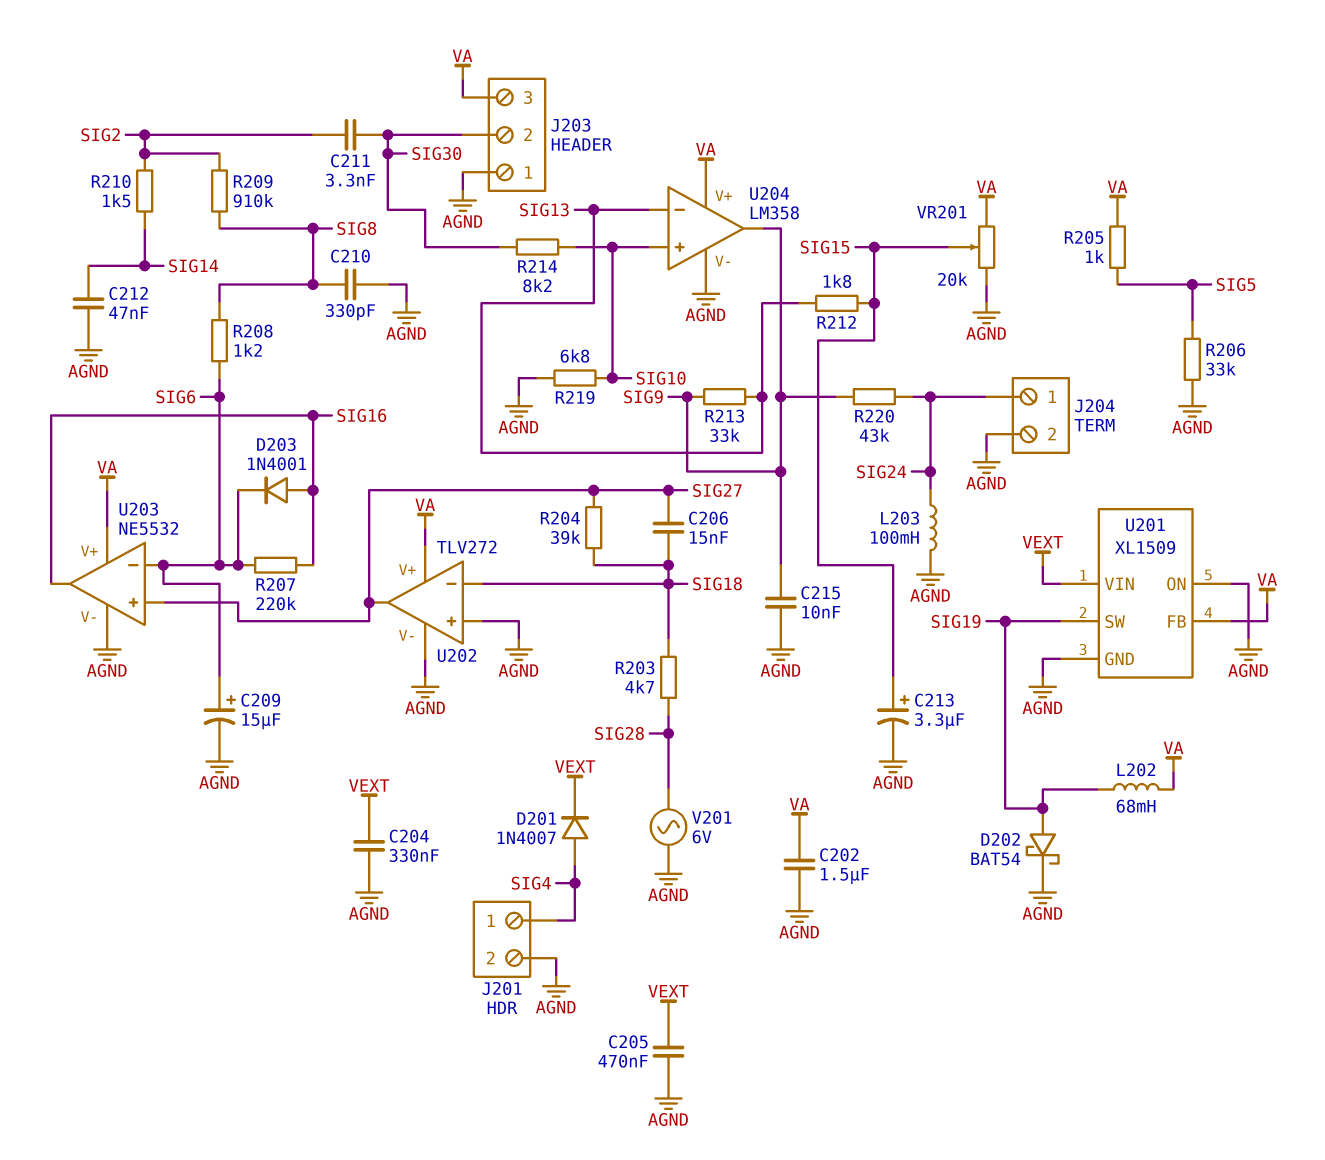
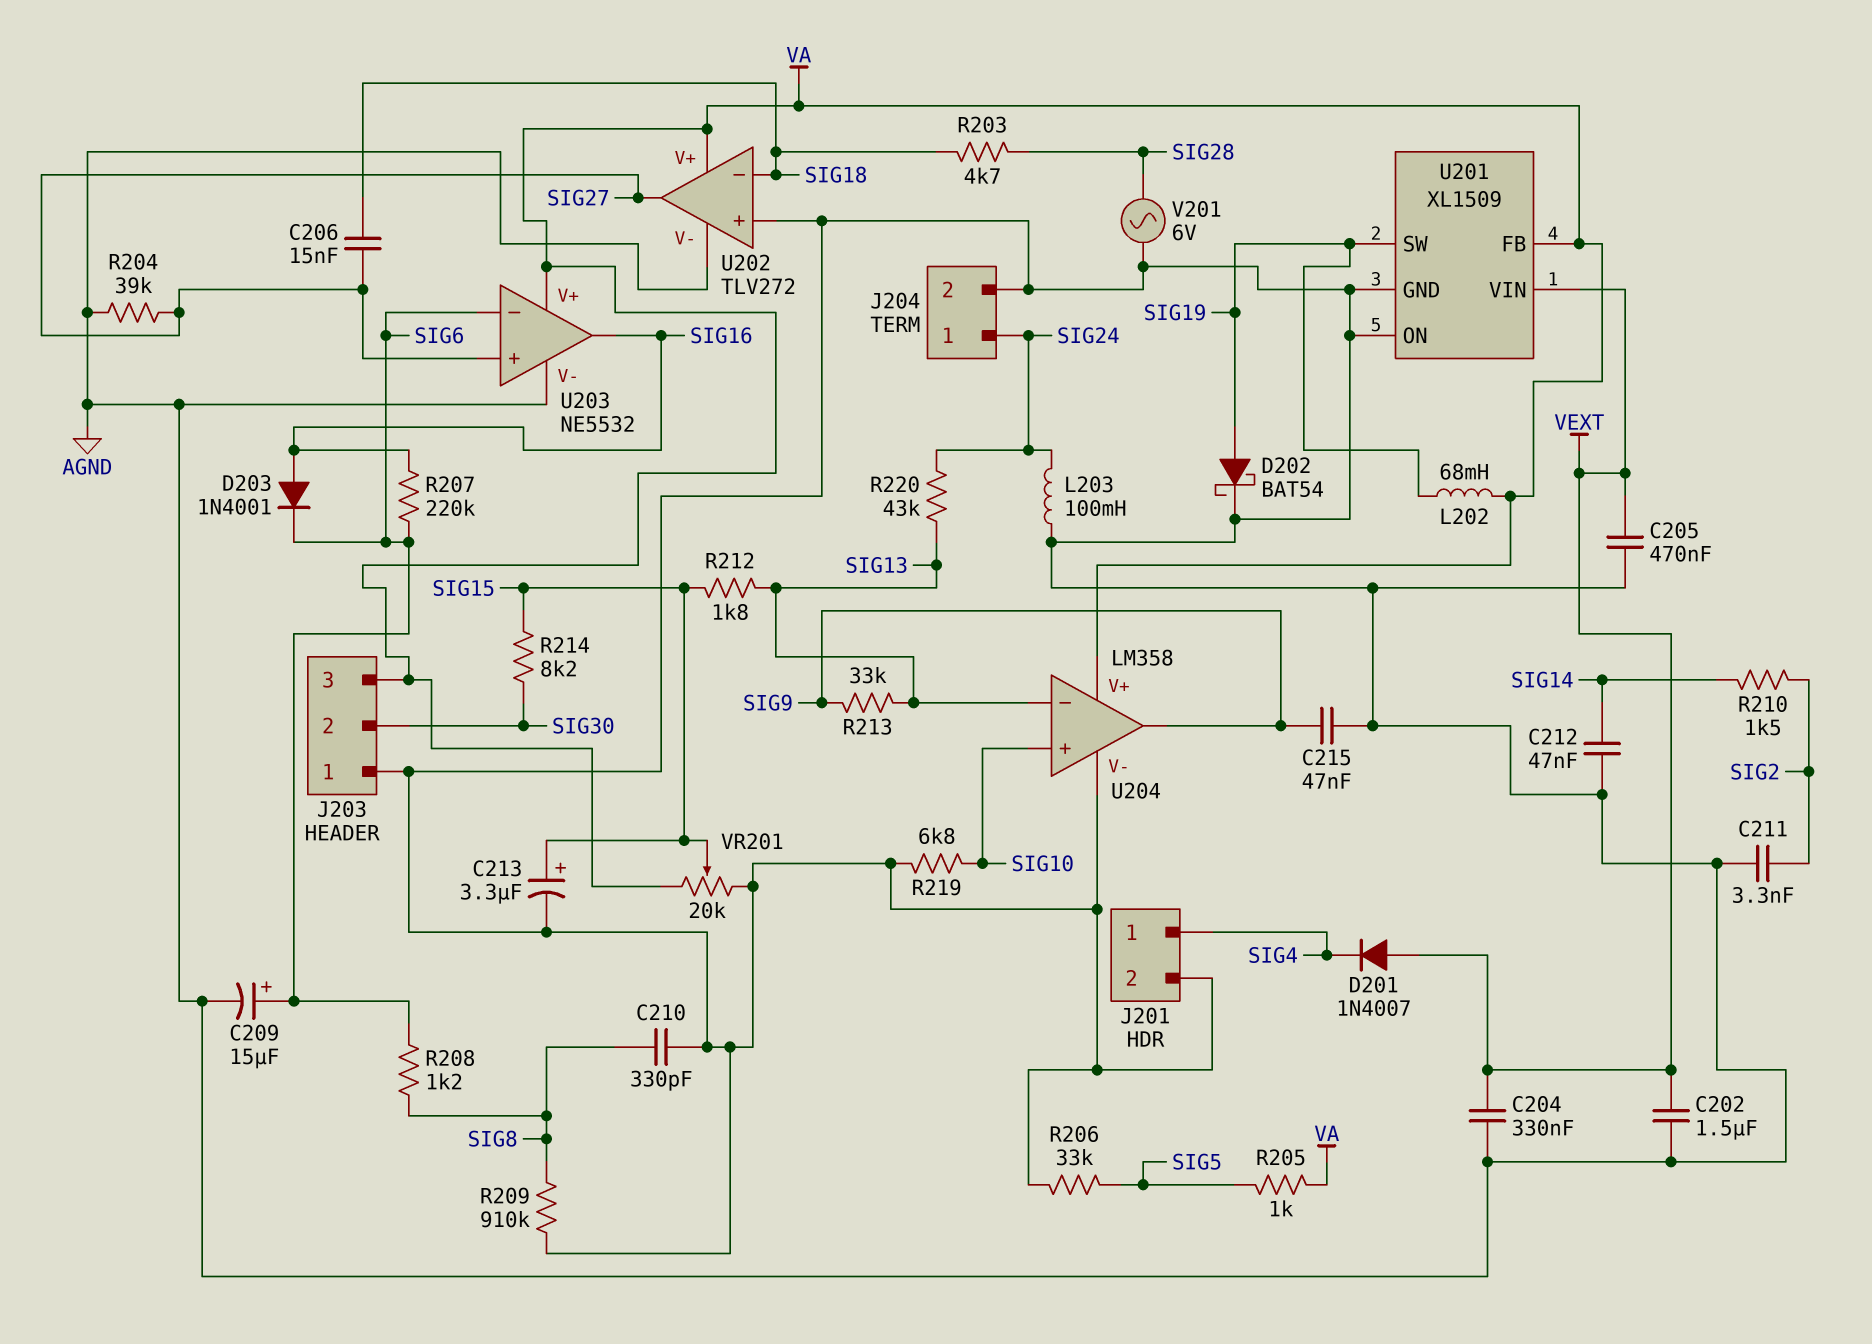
C202: 1.5uF (AGND, VA) -> 1.5uF (AGND, VEXT)
C211: 3.3nF (SIG2, SIG30) -> 3.3nF (AGND, SIG2)
C215: 10nF (AGND, SIG9) -> 47nF (AGND, SIG9)
D201: diode 1N4007 (A SIG4, K VEXT) -> diode 1N4007 (A VEXT, K SIG4)
R204: 39k (SIG18, SIG27) -> 39k (AGND, SIG27)
R209: 910k (SIG2, SIG8) -> 910k (AGND, SIG8)
R214: 8.2k (SIG10, SIG30) -> 8.2k (SIG15, SIG30)
R220: 43k (SIG9, SIG24) -> 43k (SIG13, SIG24)

